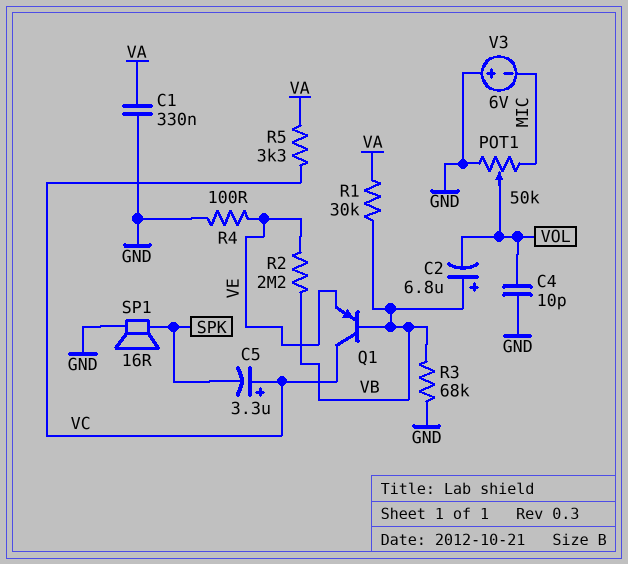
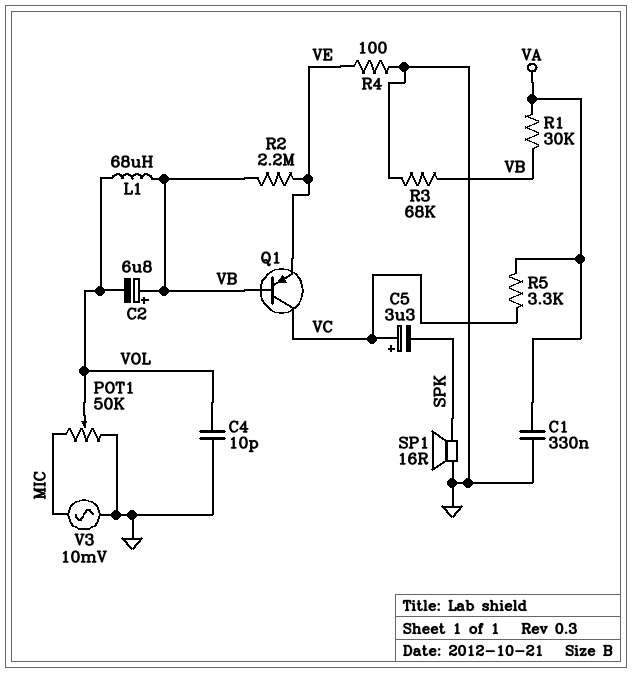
L1: none -> 68uH (VB, VOL)
V3: 6V (plus GND, minus MIC) -> AC 10mV (GND, MIC)

